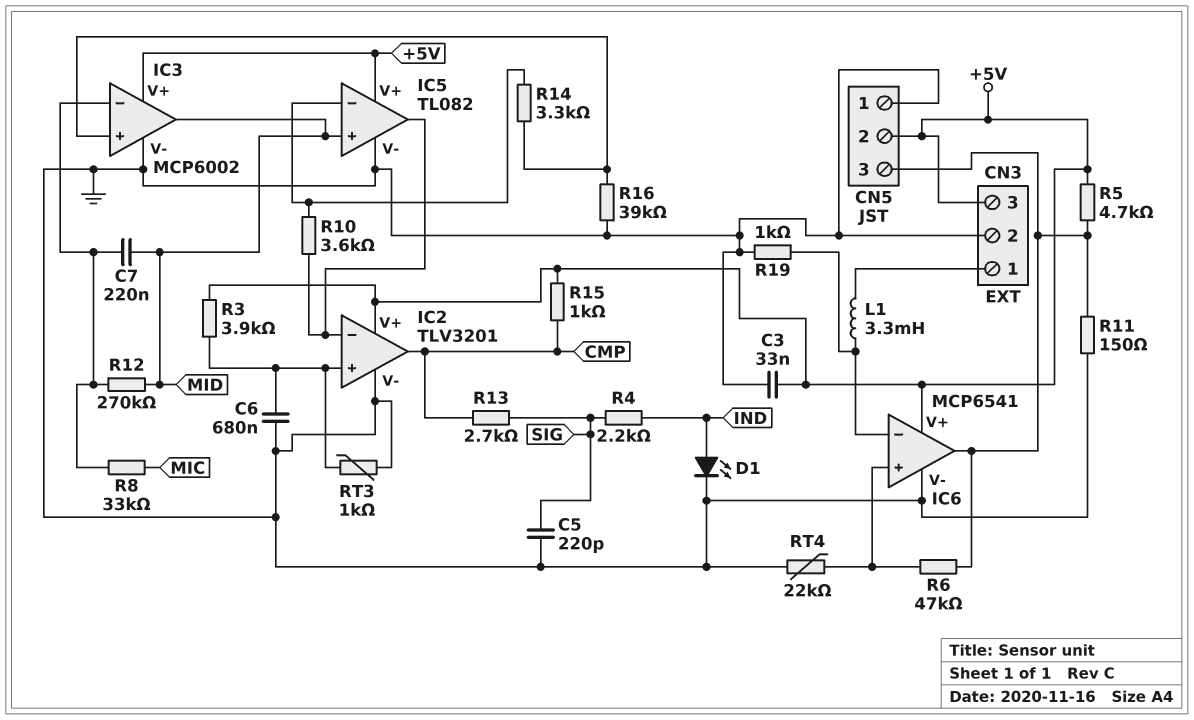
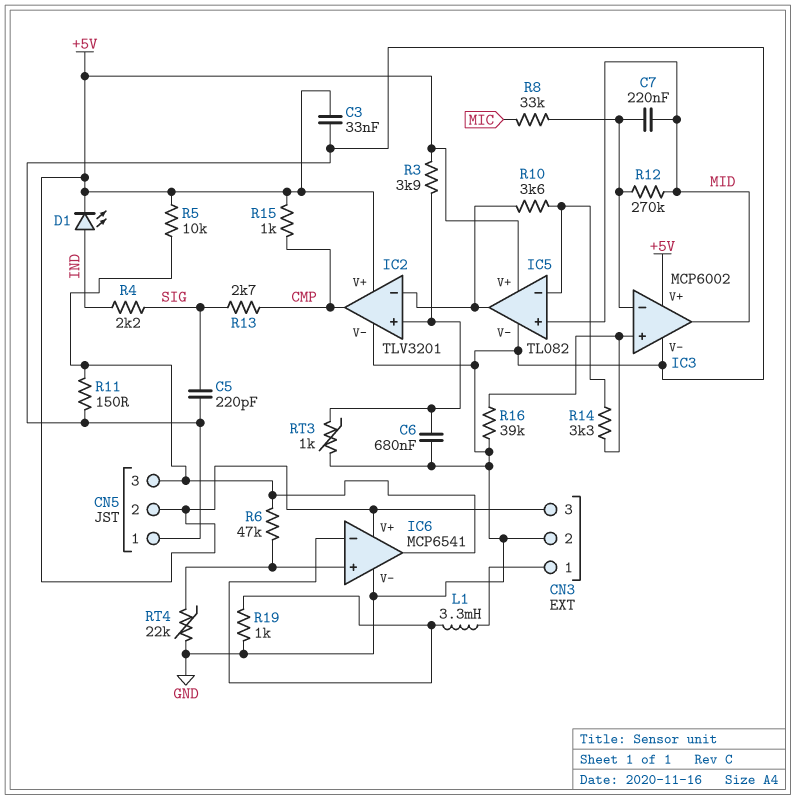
D1: LED (A IND, K GND) -> LED (A IND, K +5V)
R5: 4.7k (+5V, CN5/3) -> 10k (+5V, CN5/3)

